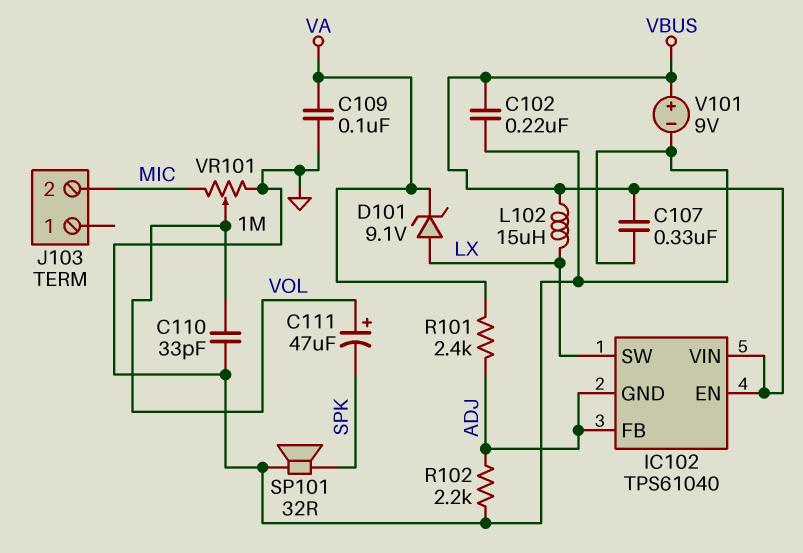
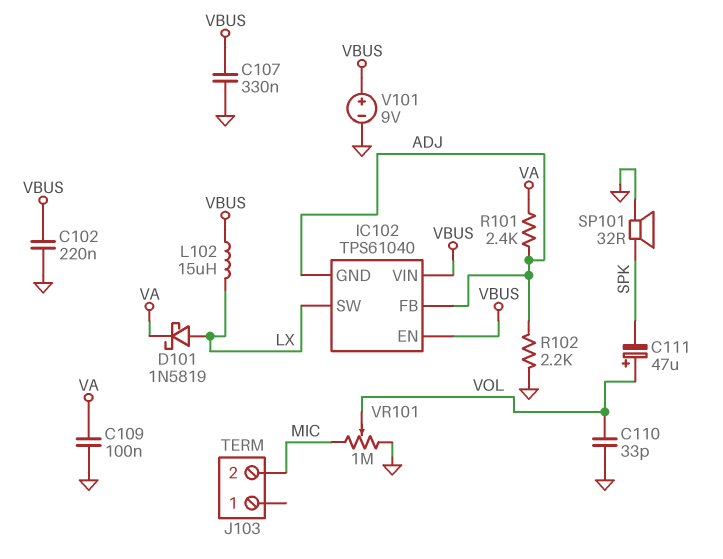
D101: zener 9.1V (A LX, K VA) -> schottky 1N5819 (A LX, K VA)

